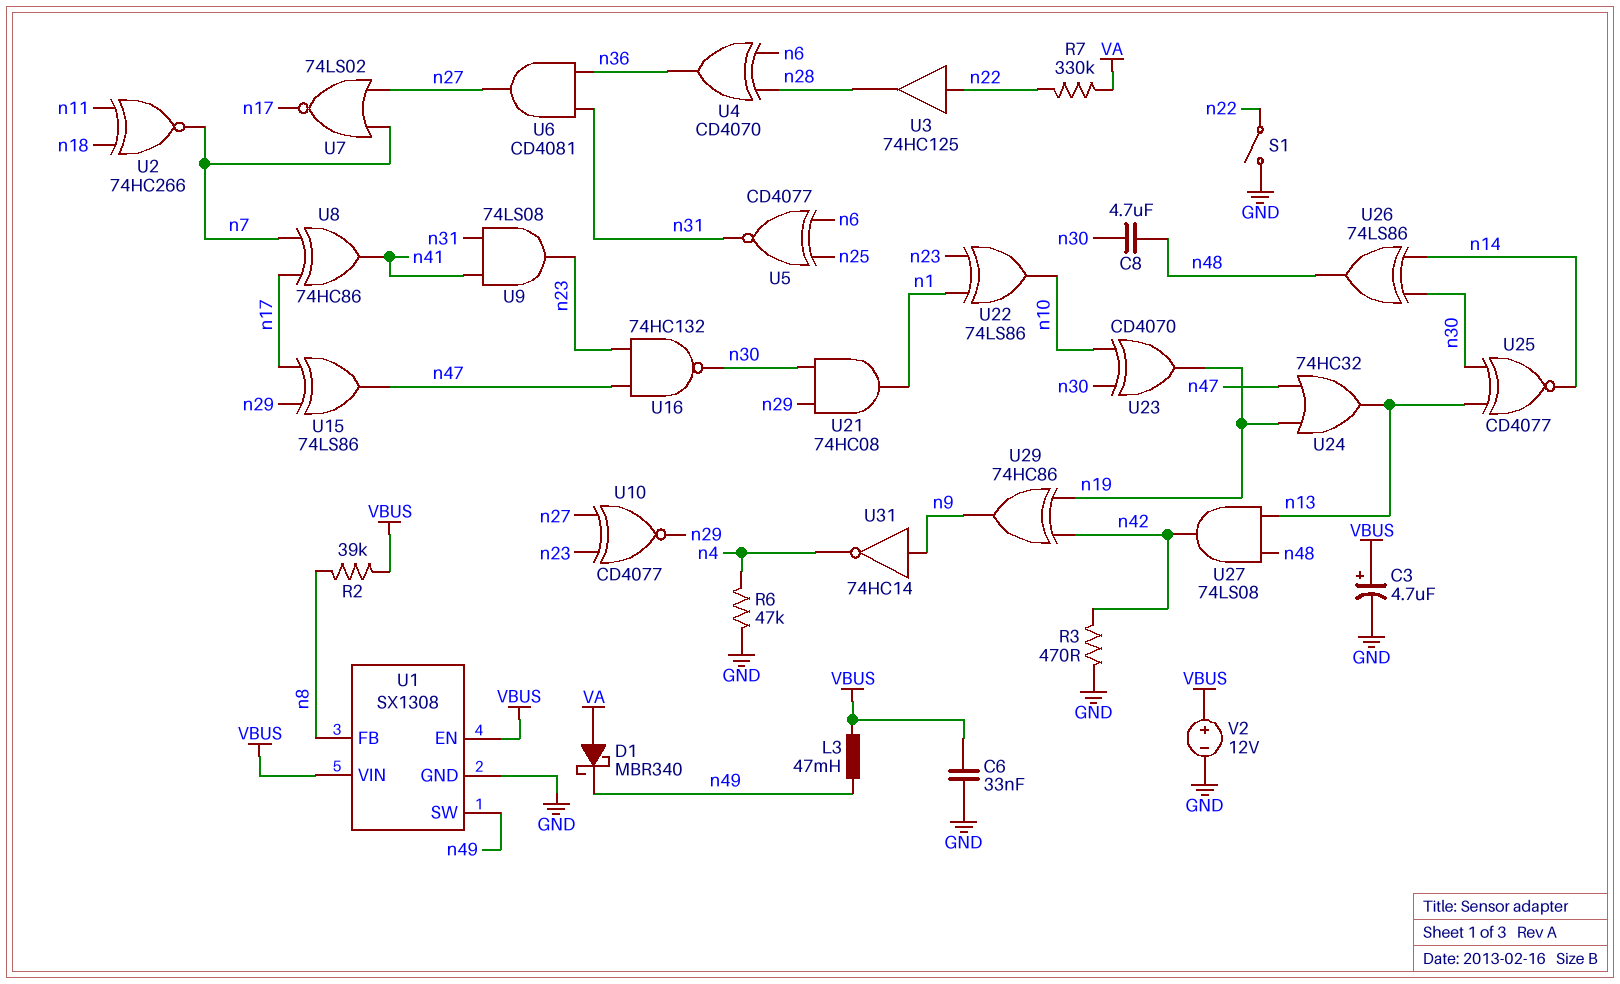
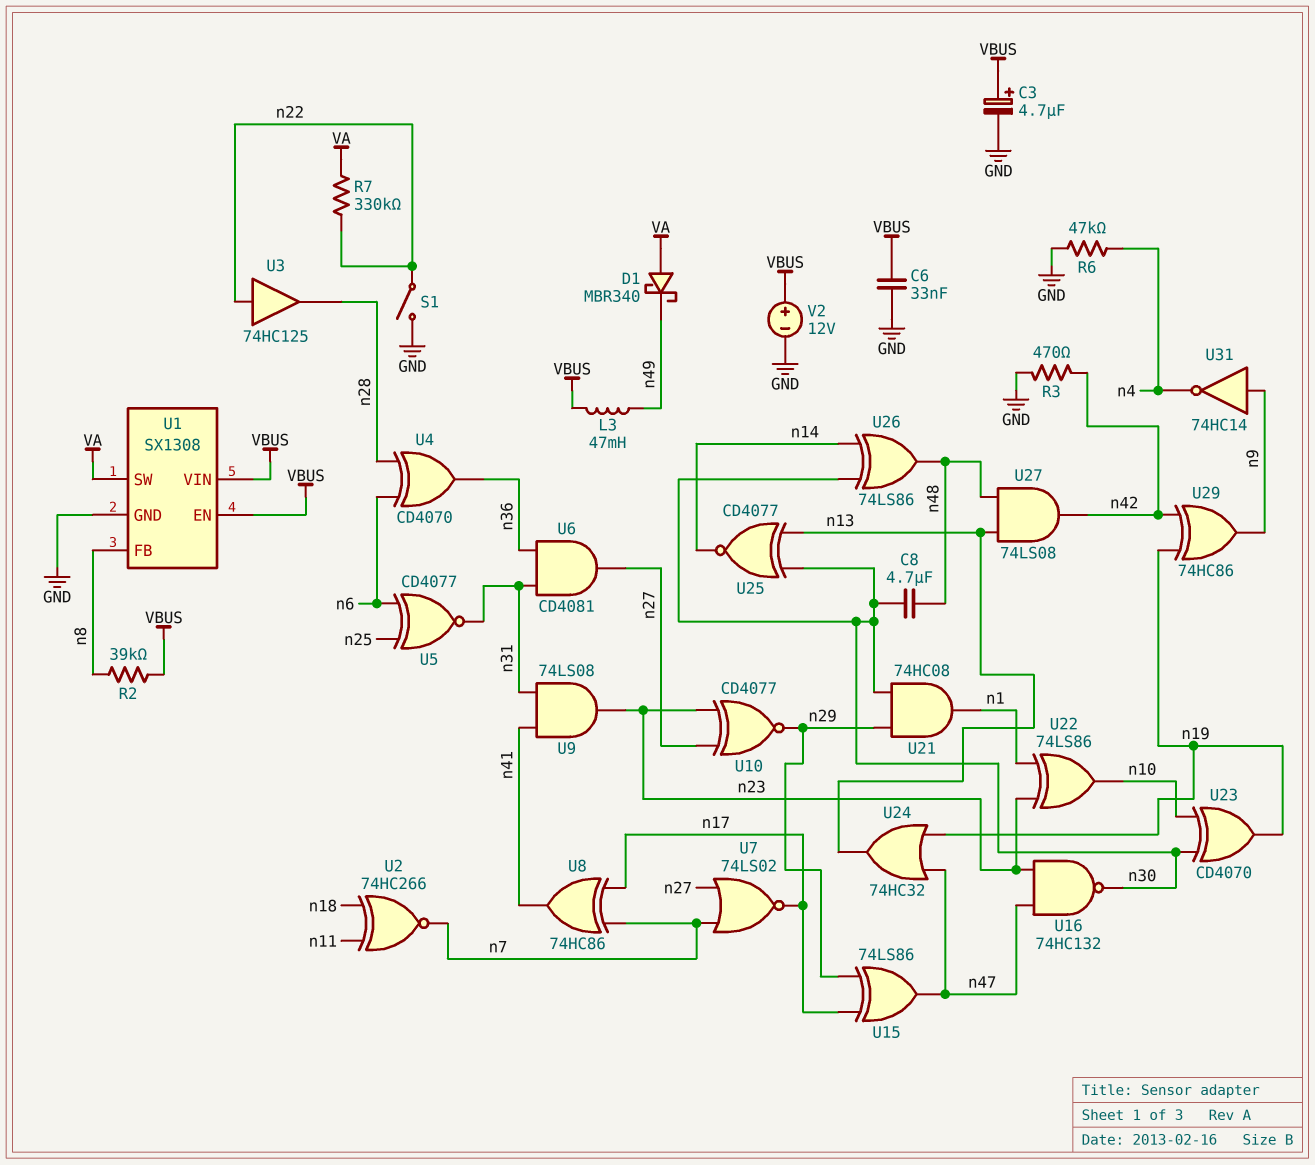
U1 pin SW: n49 -> VA

